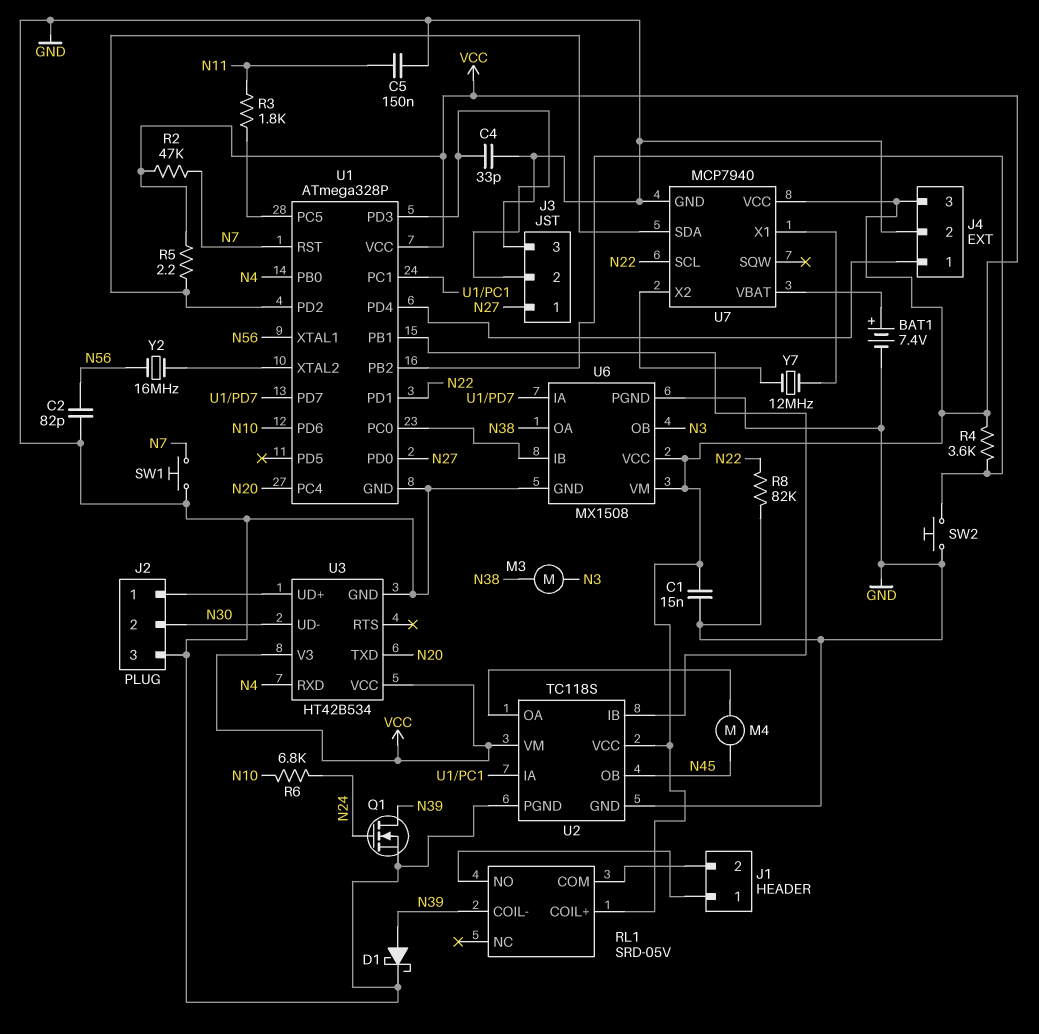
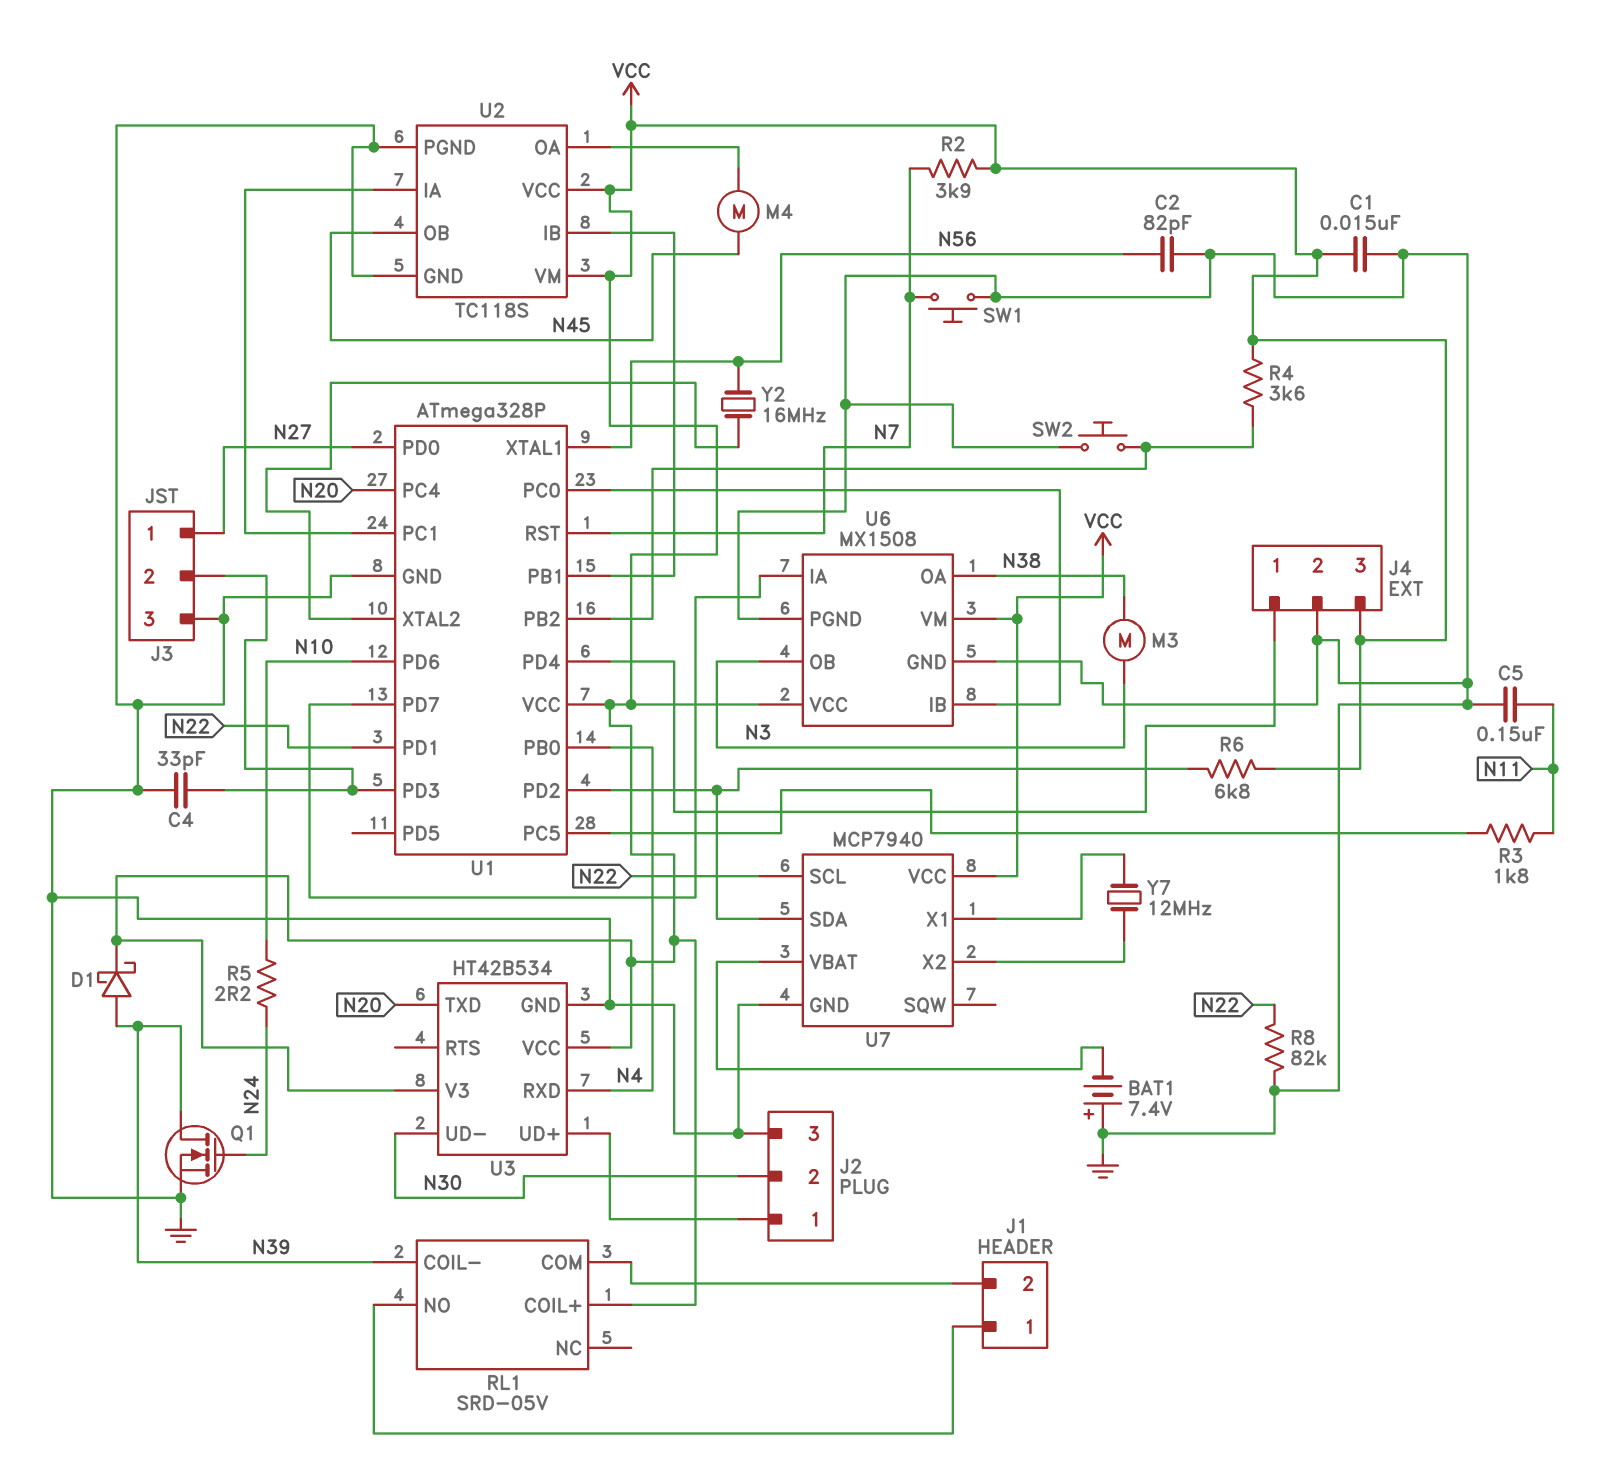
BAT1: 7.4V (plus U7/VBAT, minus GND) -> 7.4V (plus GND, minus U7/VBAT)
D1: schottky (A N39, K GND) -> schottky (A N39, K VCC)
R2: 47k (N7, VCC) -> 3.9k (N7, VCC)
R5: 2.2 (U1/PD2, VCC) -> 2.2 (N10, N24)
R6: 6.8k (N10, N24) -> 6.8k (U1/PD2, VCC)

